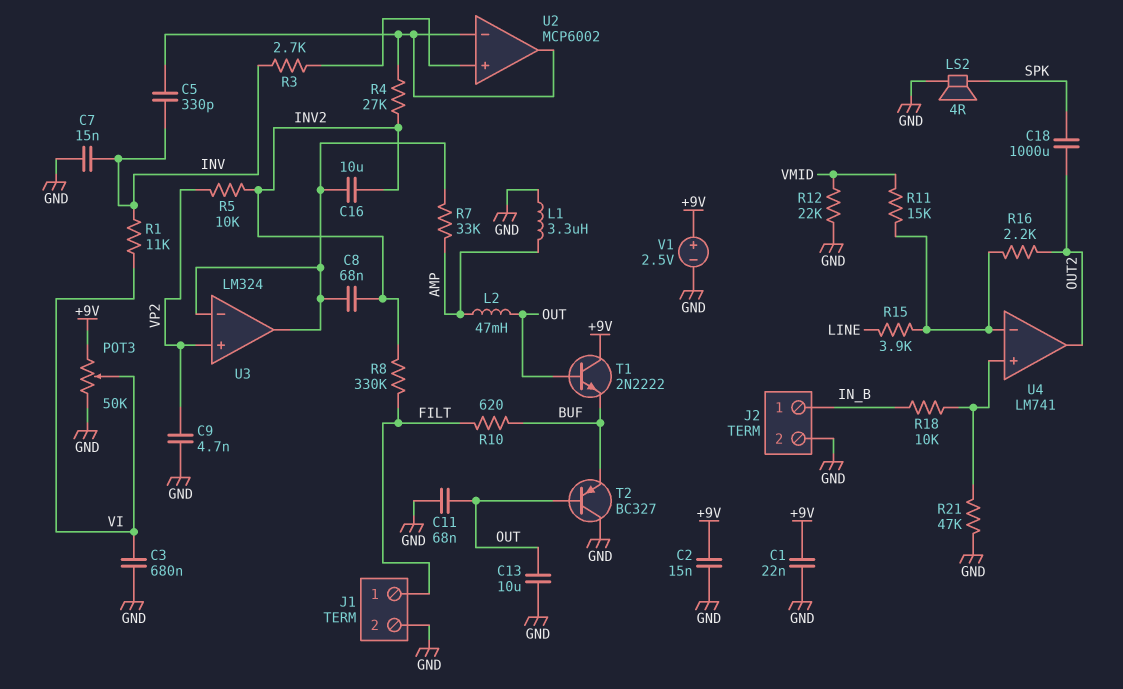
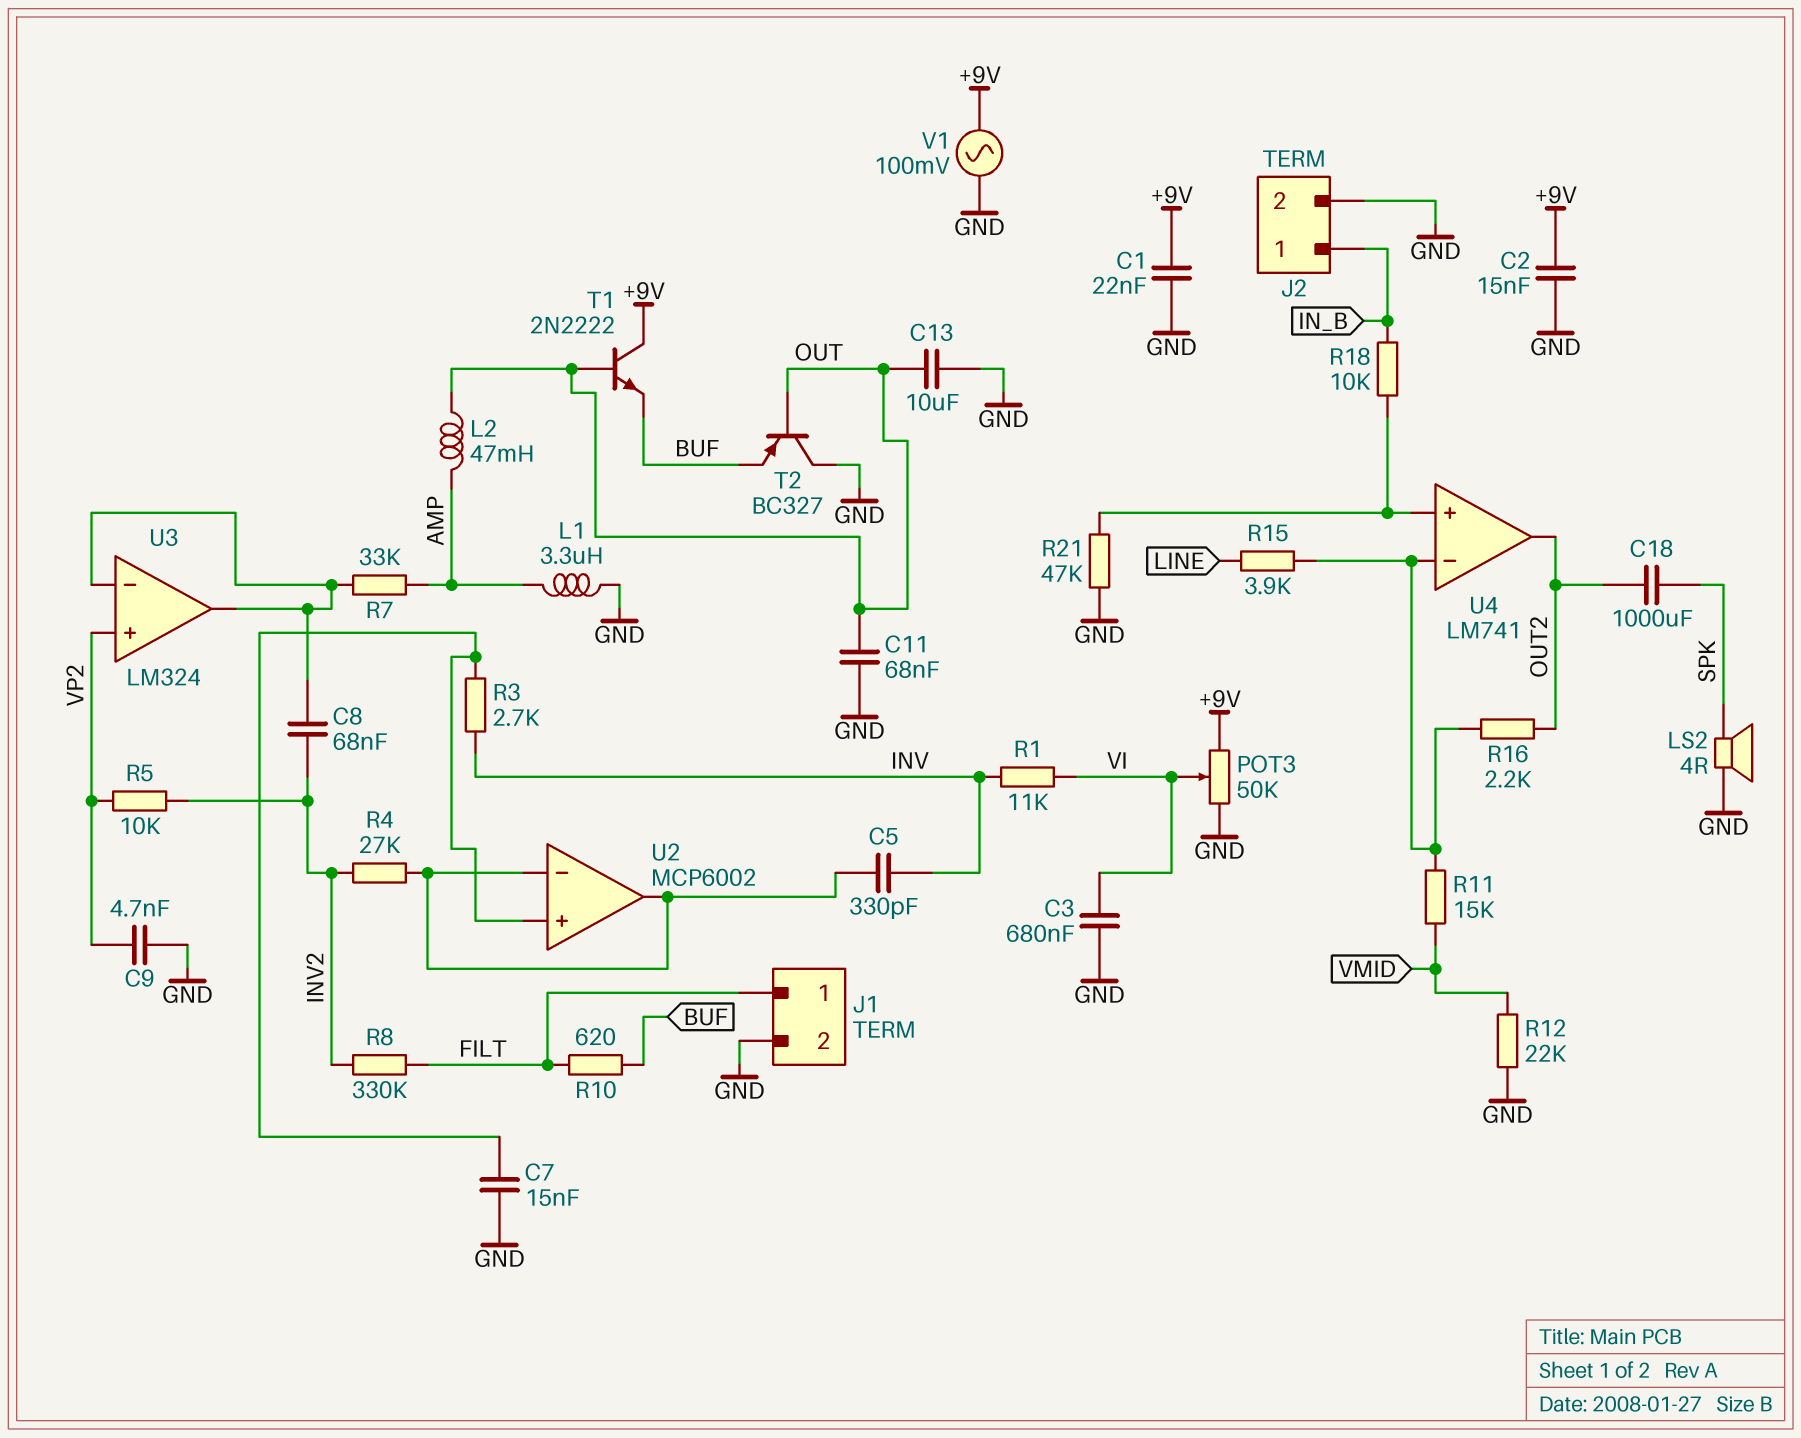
C7: 15nF (GND, INV) -> 15nF (GND, U2/in+)
C16: 10uF (INV2, U3/in-) -> none
V1: 2.5V (plus +9V, minus GND) -> AC 100mV (+9V, GND)

